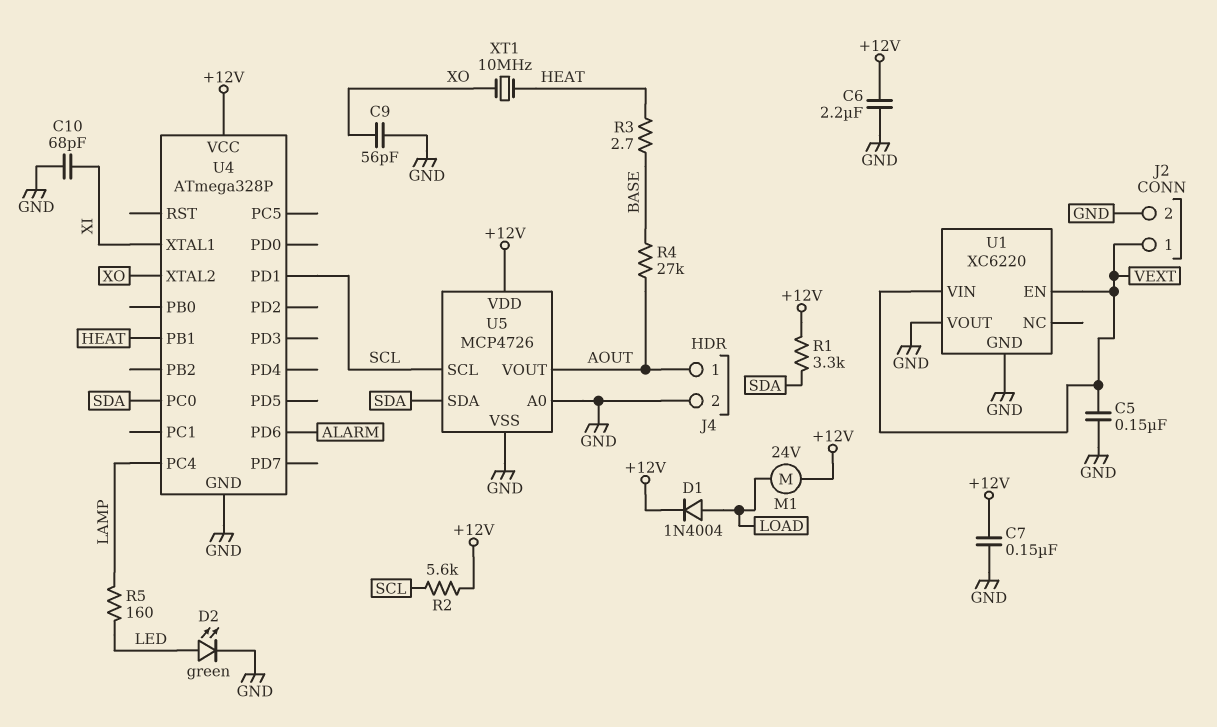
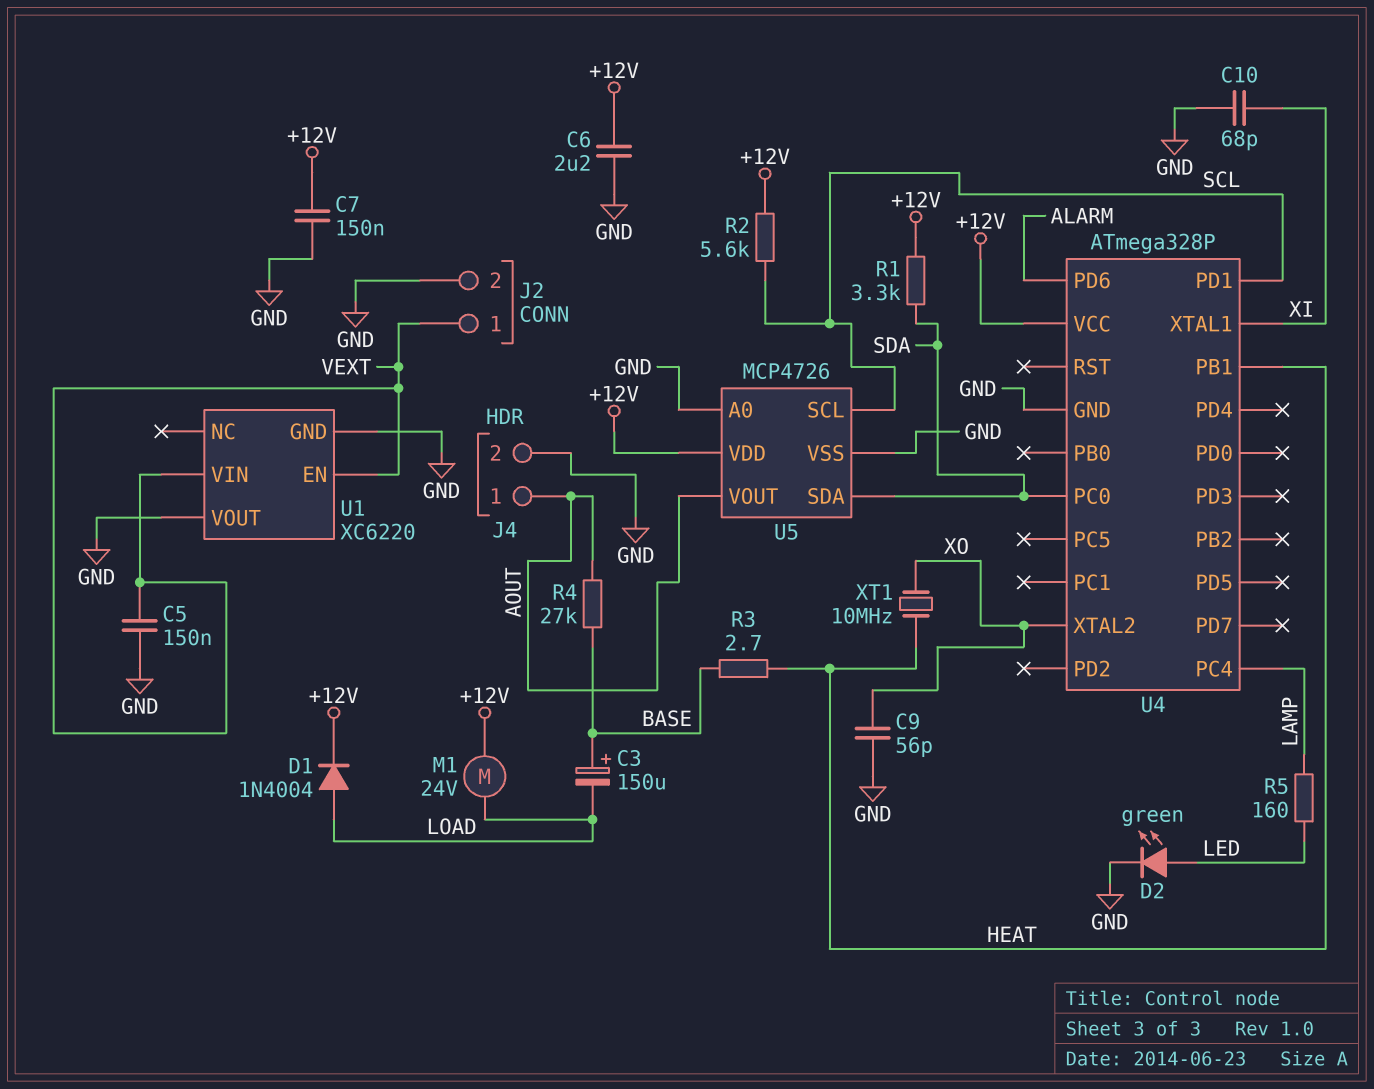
C3: none -> 150uF (plus BASE, minus LOAD)

